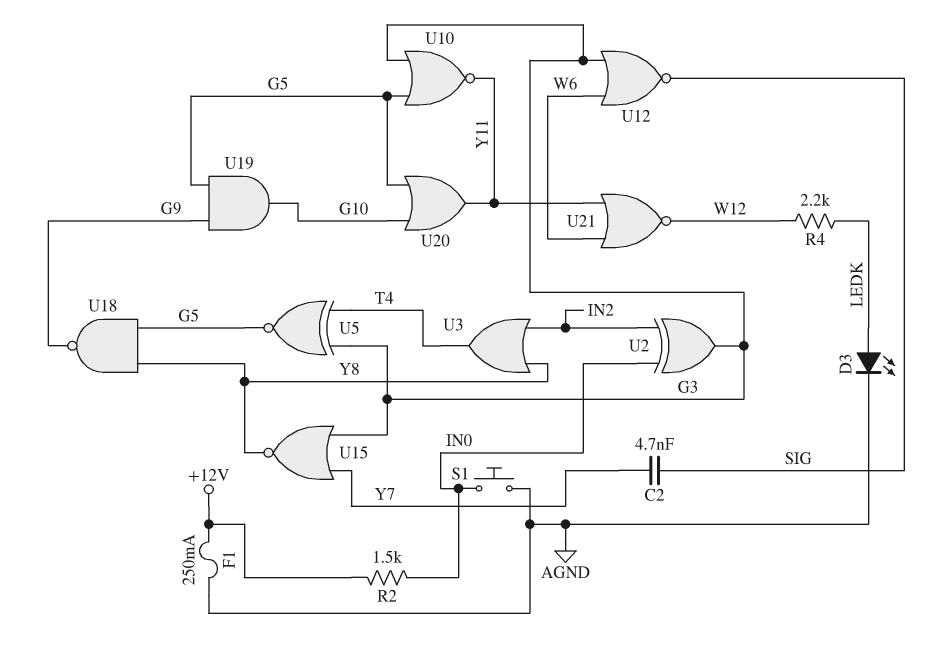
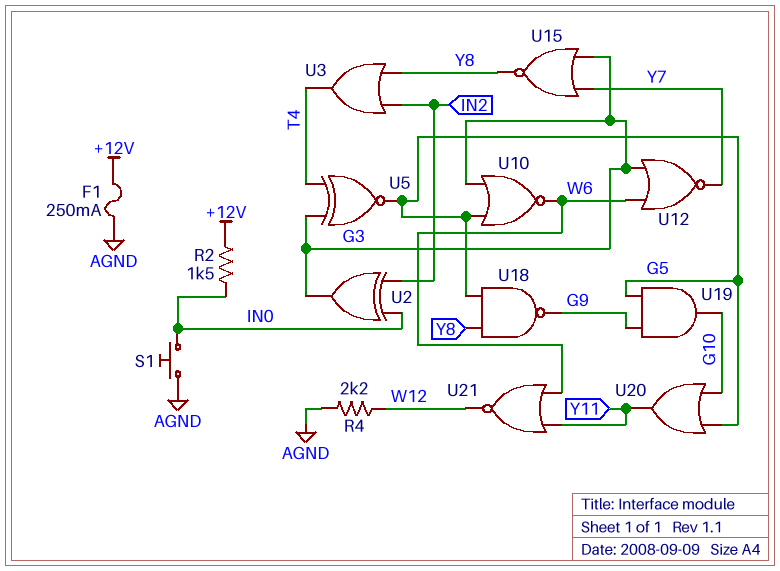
C2: 4.7nF (SIG, Y7) -> none
D3: LED (A LEDK, K AGND) -> none
R4: 2.2k (LEDK, W12) -> 2.2k (AGND, W12)
U10: NOR (in G3, in G5, out Y11) -> NOR (in G3, in G5, out W6)
U12: NOR (in G3, in W6, out SIG) -> NOR (in G3, in W6, out Y7)

